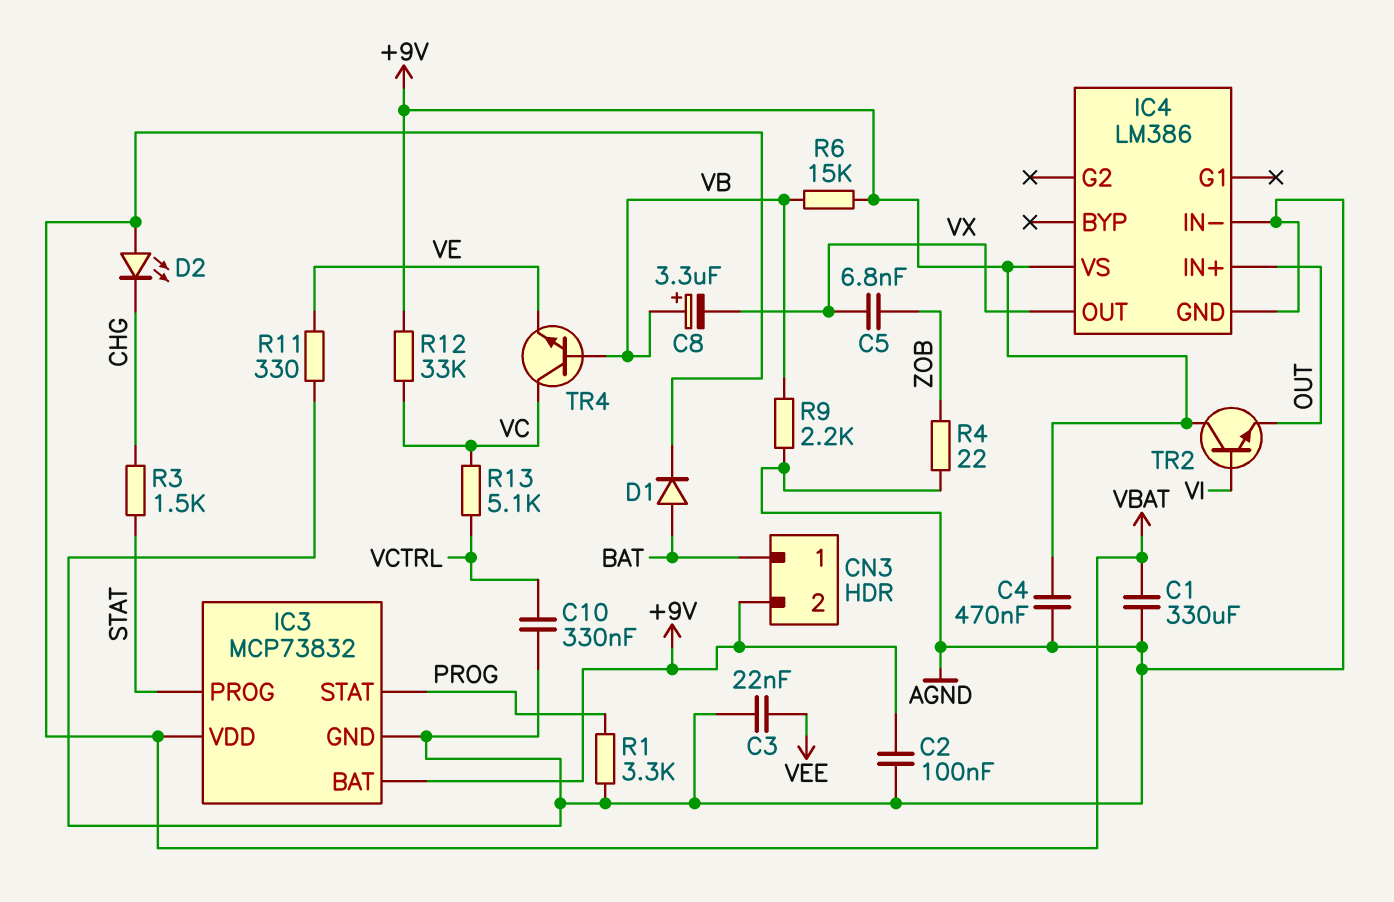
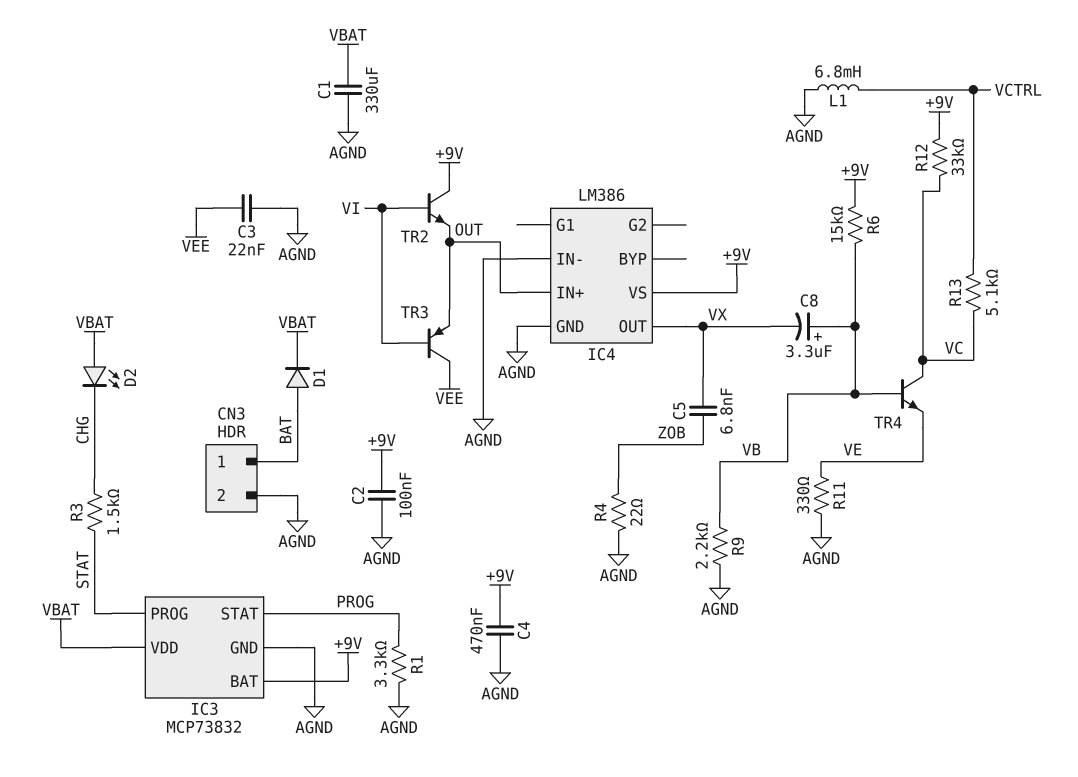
C10: 330nF (AGND, VCTRL) -> none
CN3 pin 2: +9V -> AGND
L1: none -> 6.8mH (AGND, VCTRL)
TR3: none -> PNP (B VI, C VEE, E OUT)

